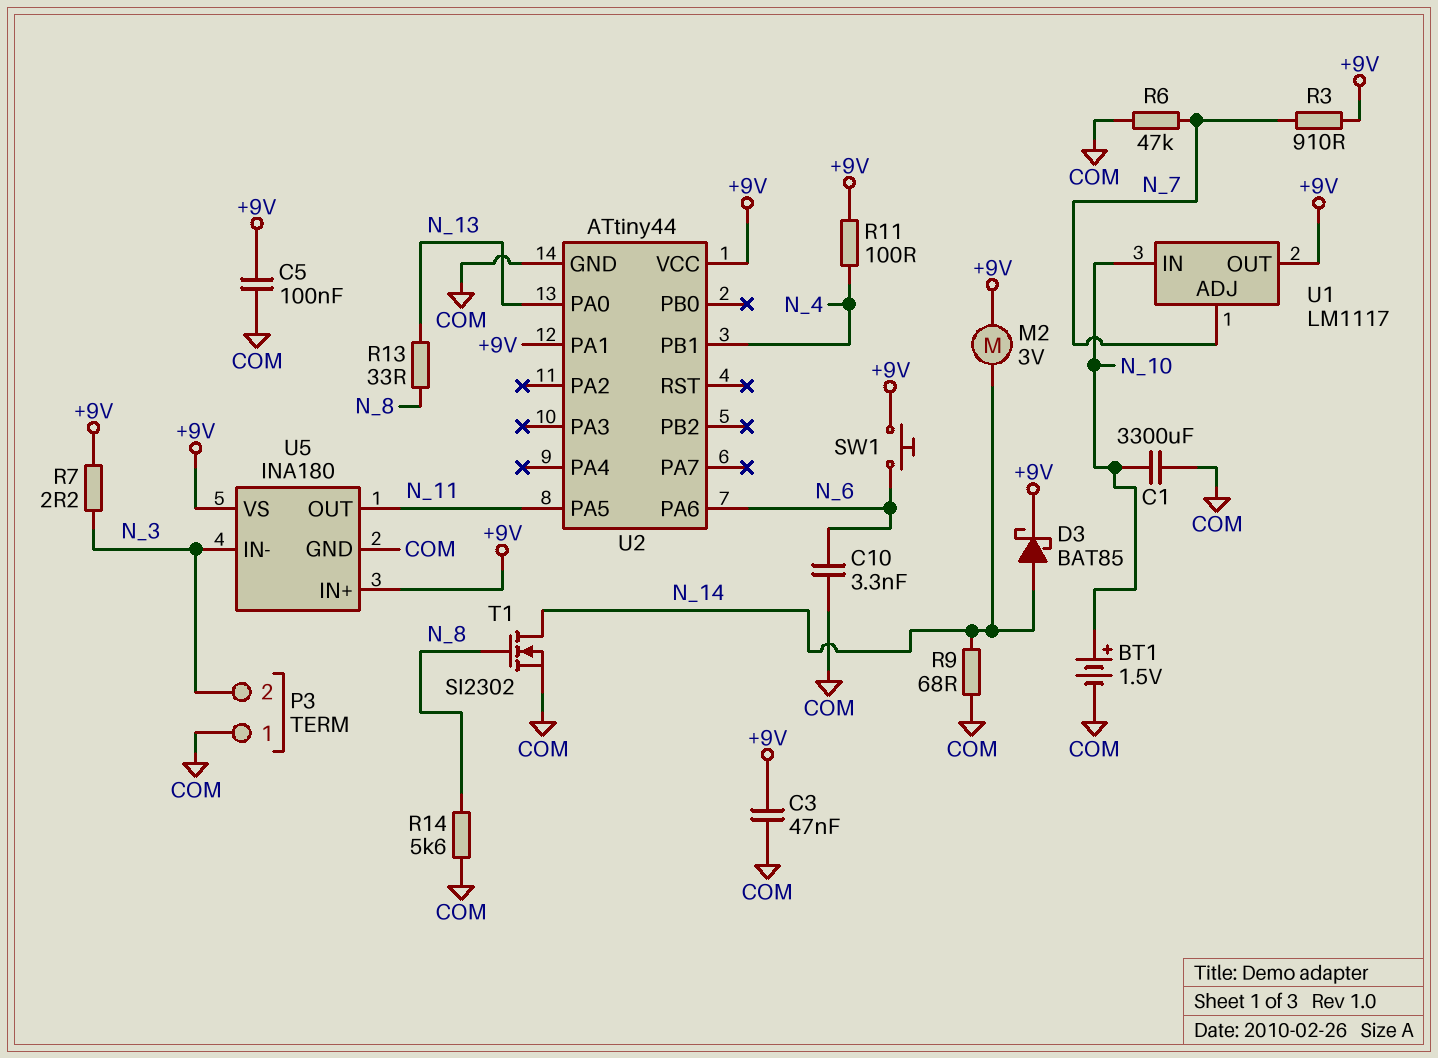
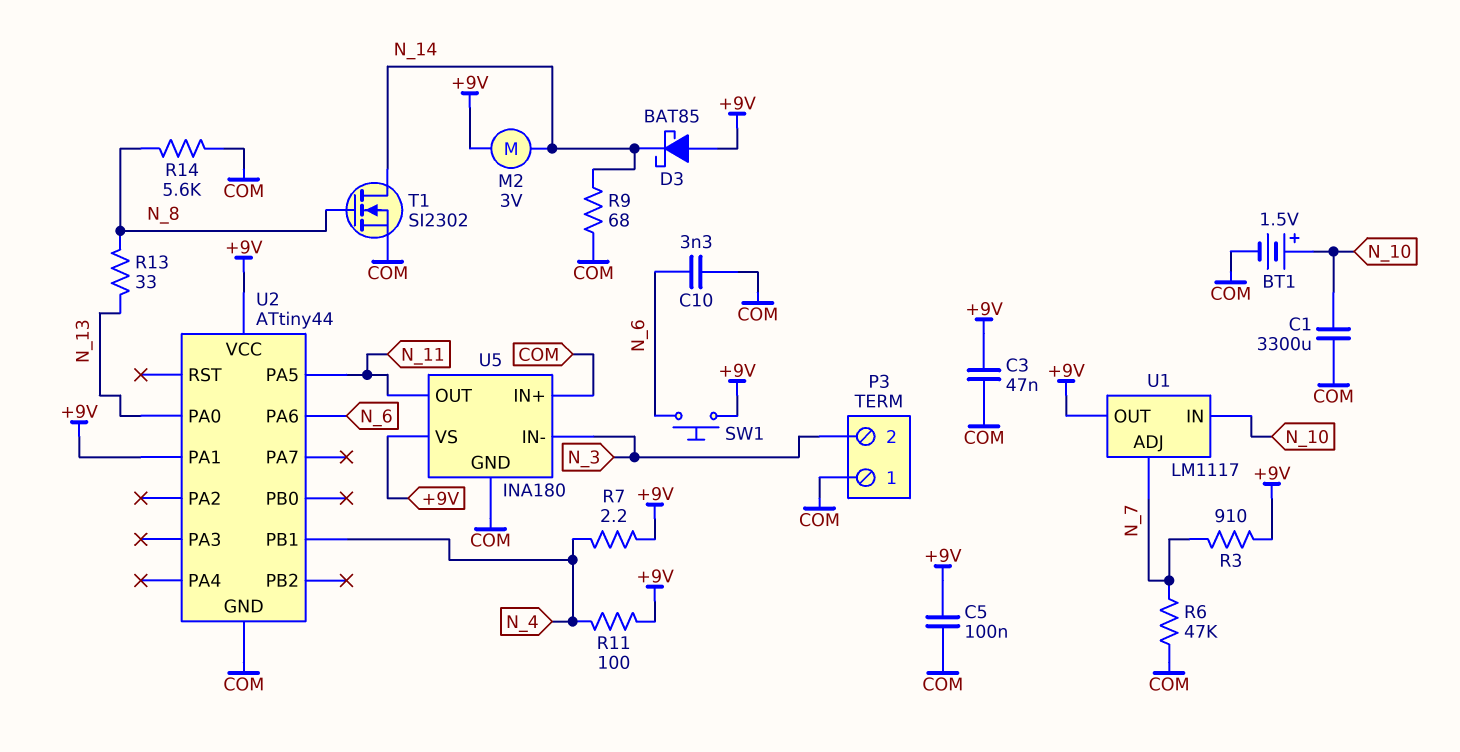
D3: schottky BAT85 (A N_14, K +9V) -> schottky BAT85 (A +9V, K N_14)
R7: 2.2 (+9V, N_3) -> 2.2 (+9V, N_4)
U5 pin IN+: +9V -> COM

